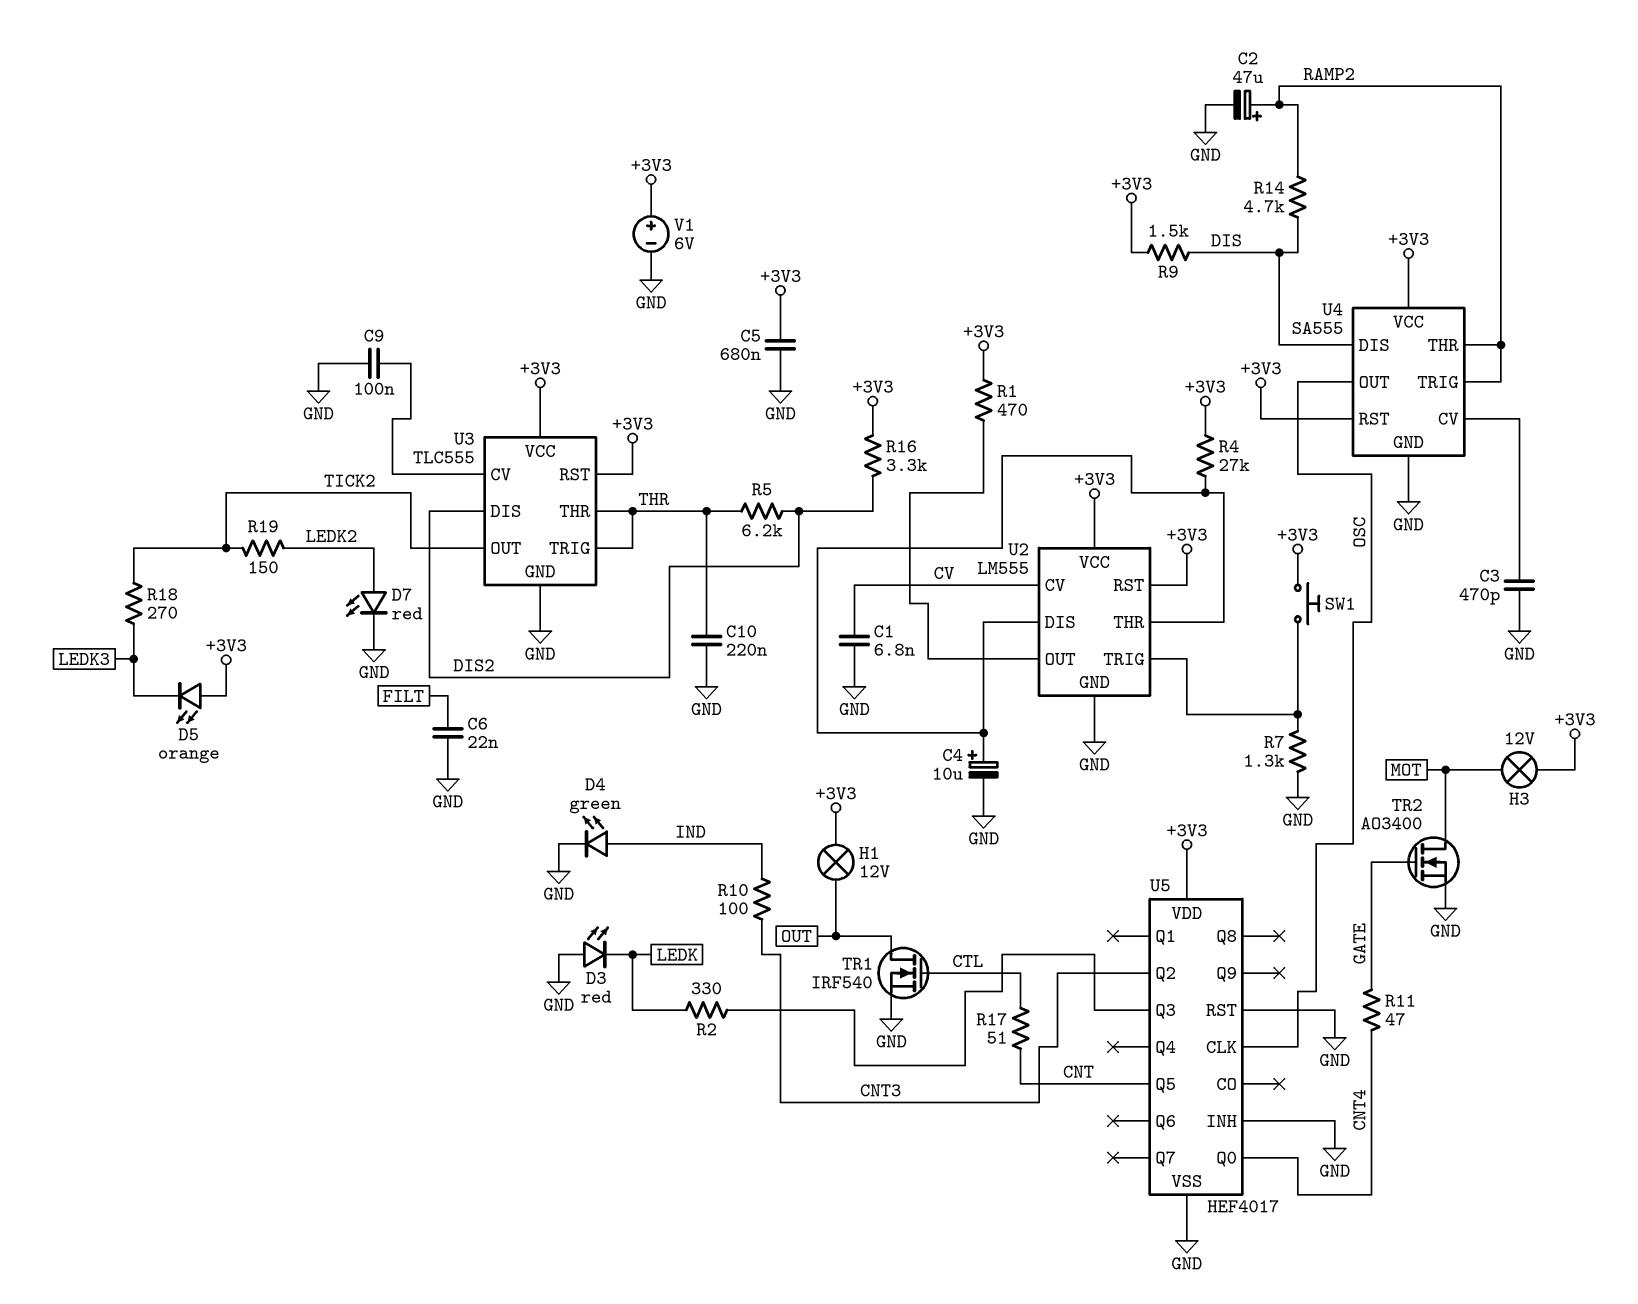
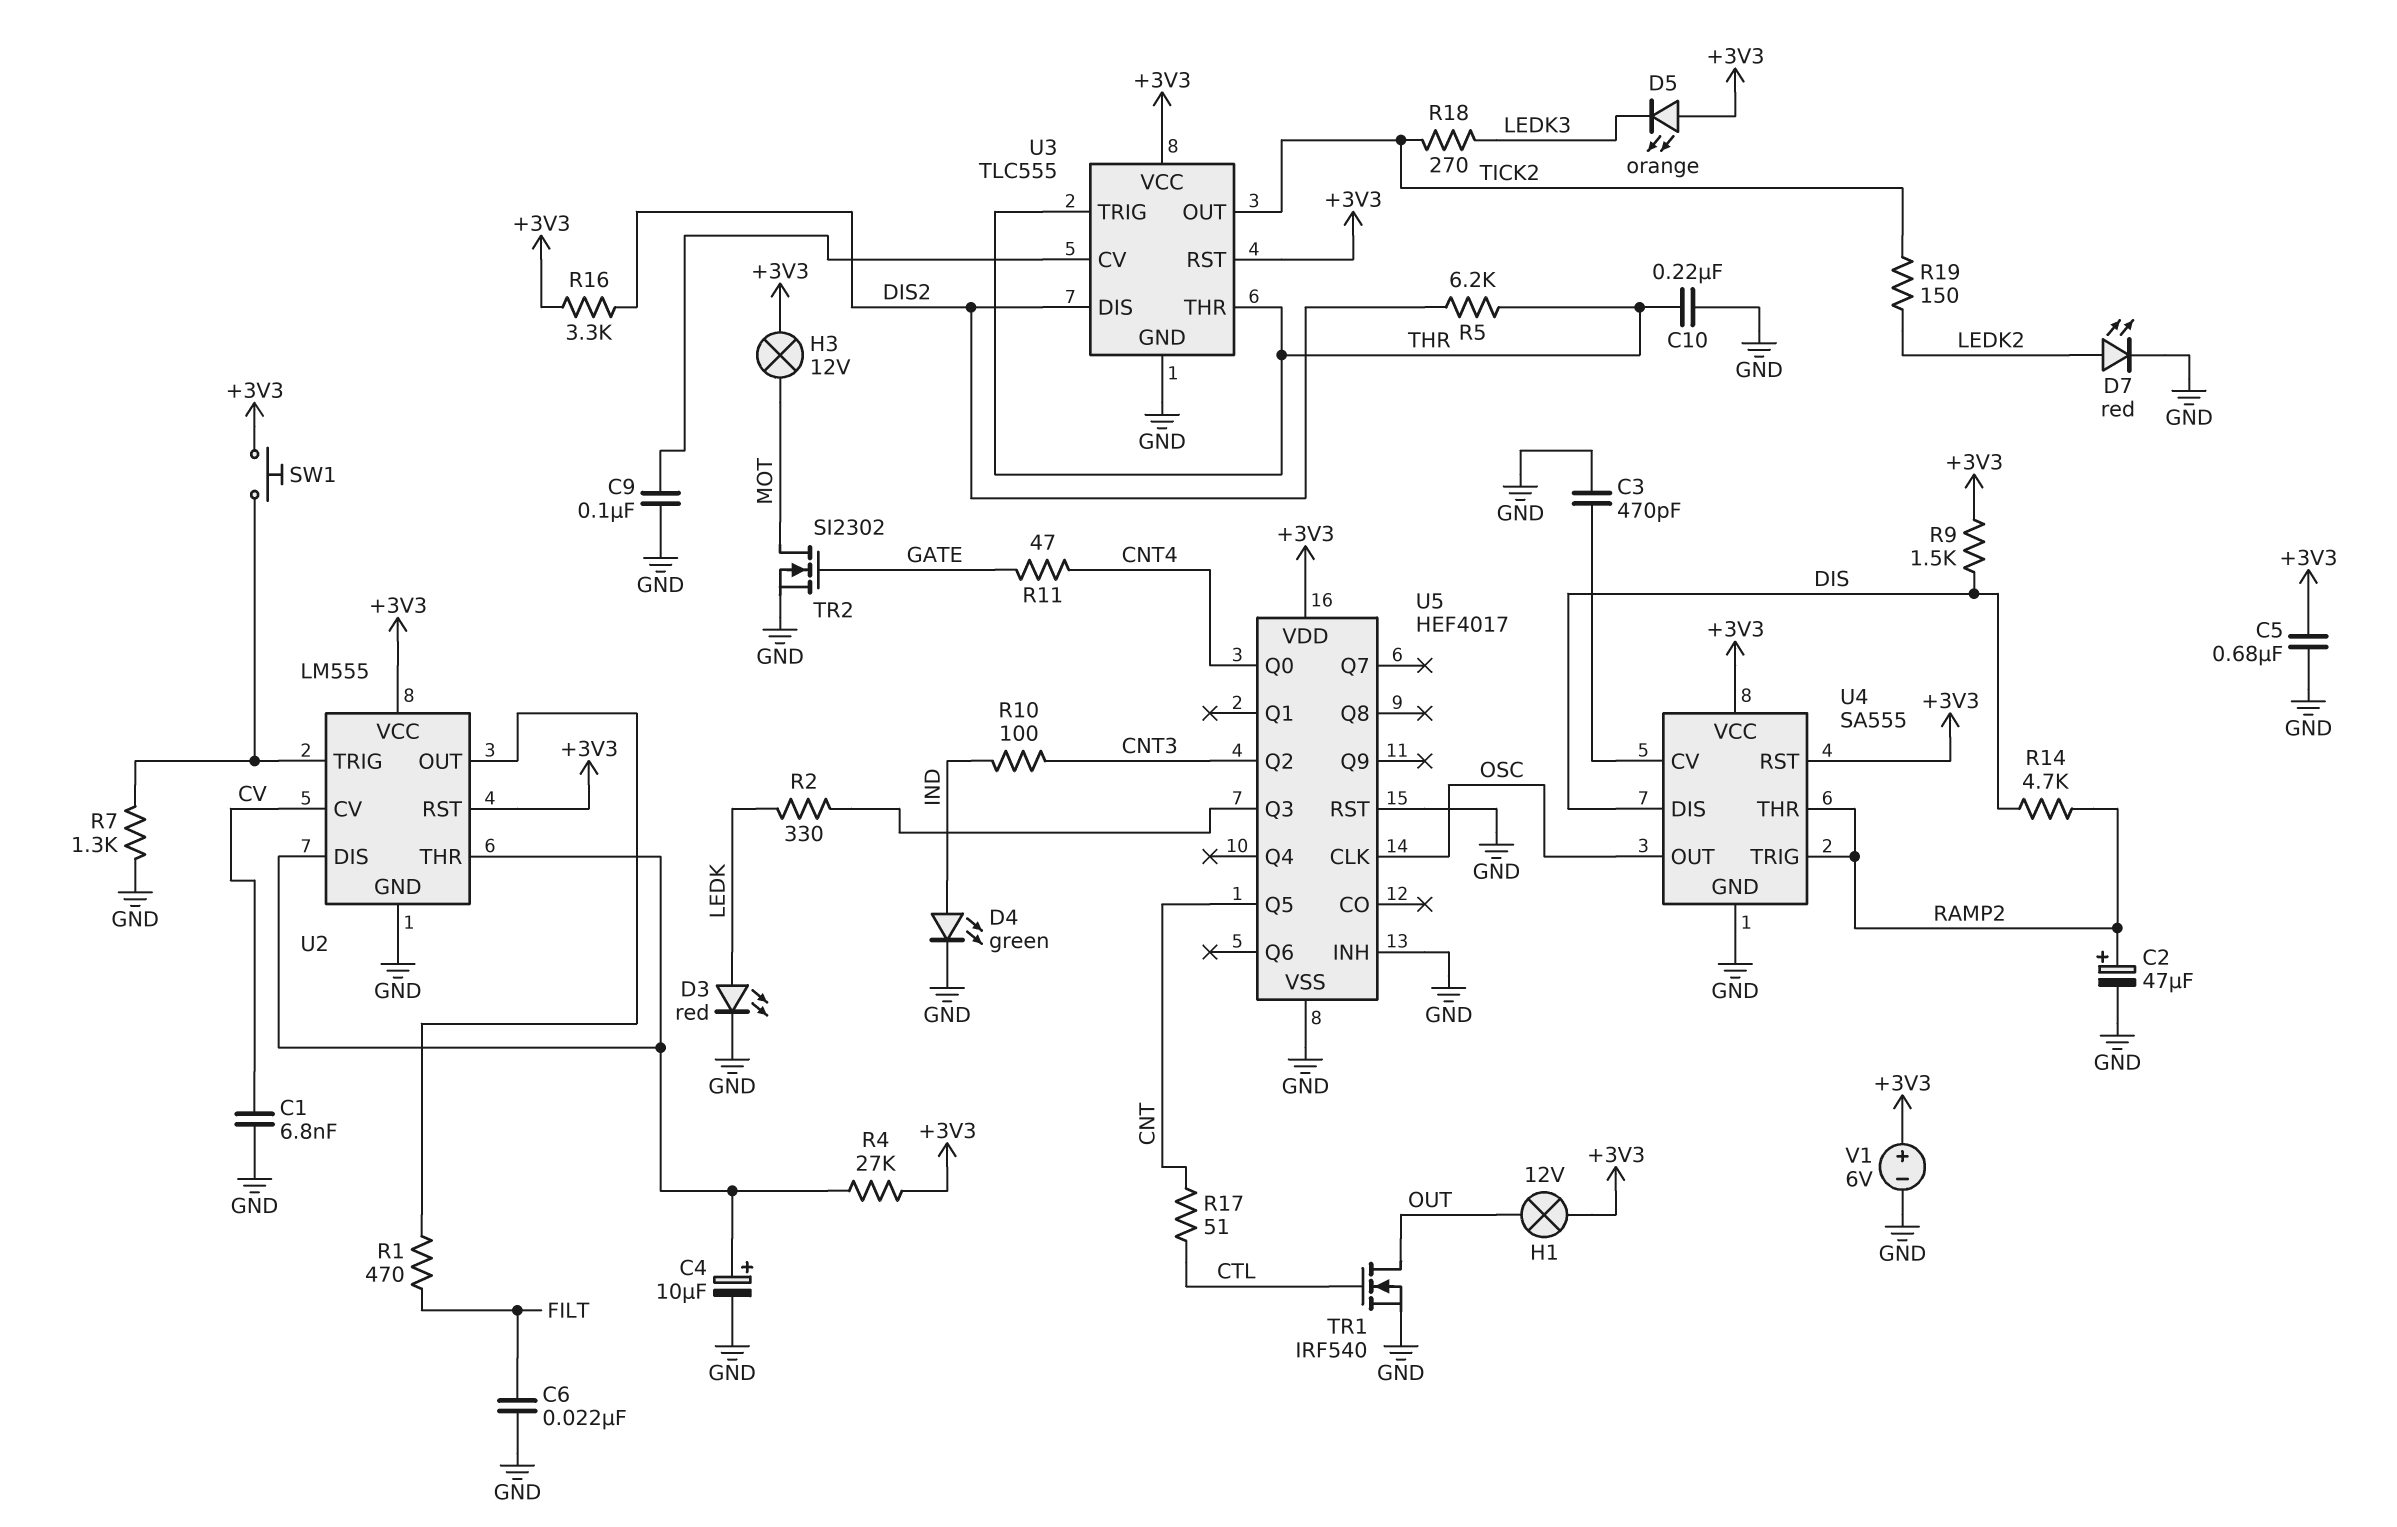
D3: LED red (A GND, K LEDK) -> LED red (A LEDK, K GND)
R1: 470 (+3V3, U2/OUT) -> 470 (FILT, U2/OUT)
TR2: NMOS AO3400 (G GATE, D MOT, S GND) -> NMOS SI2302 (G GATE, D MOT, S GND)

